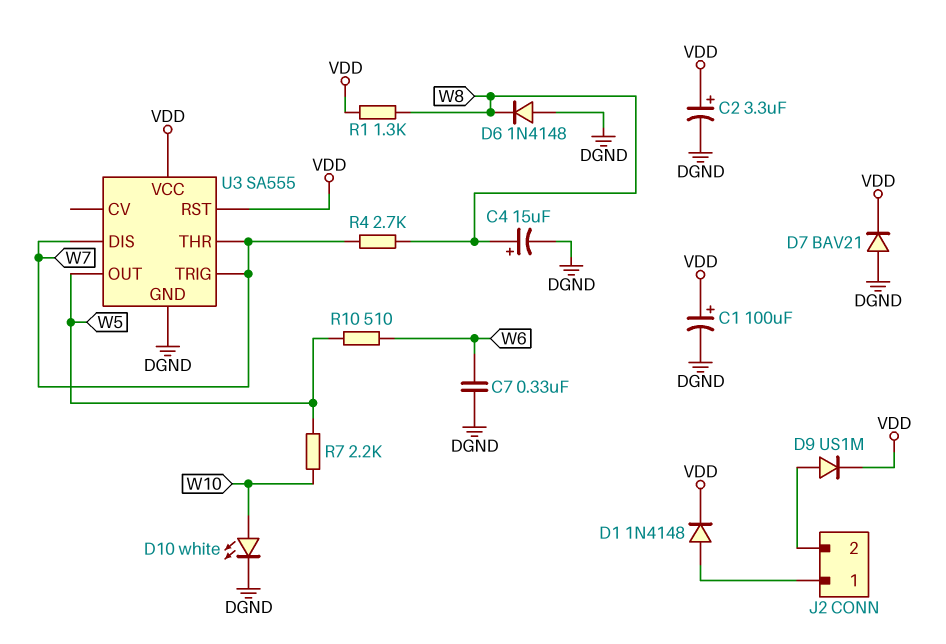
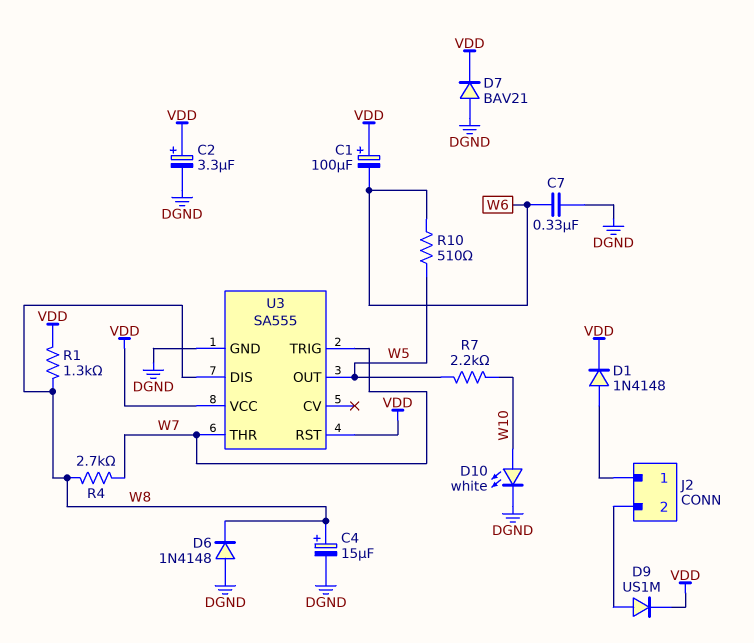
C1: 100uF (plus VDD, minus DGND) -> 100uF (plus VDD, minus W6)
U3 pin DIS: W7 -> W8

